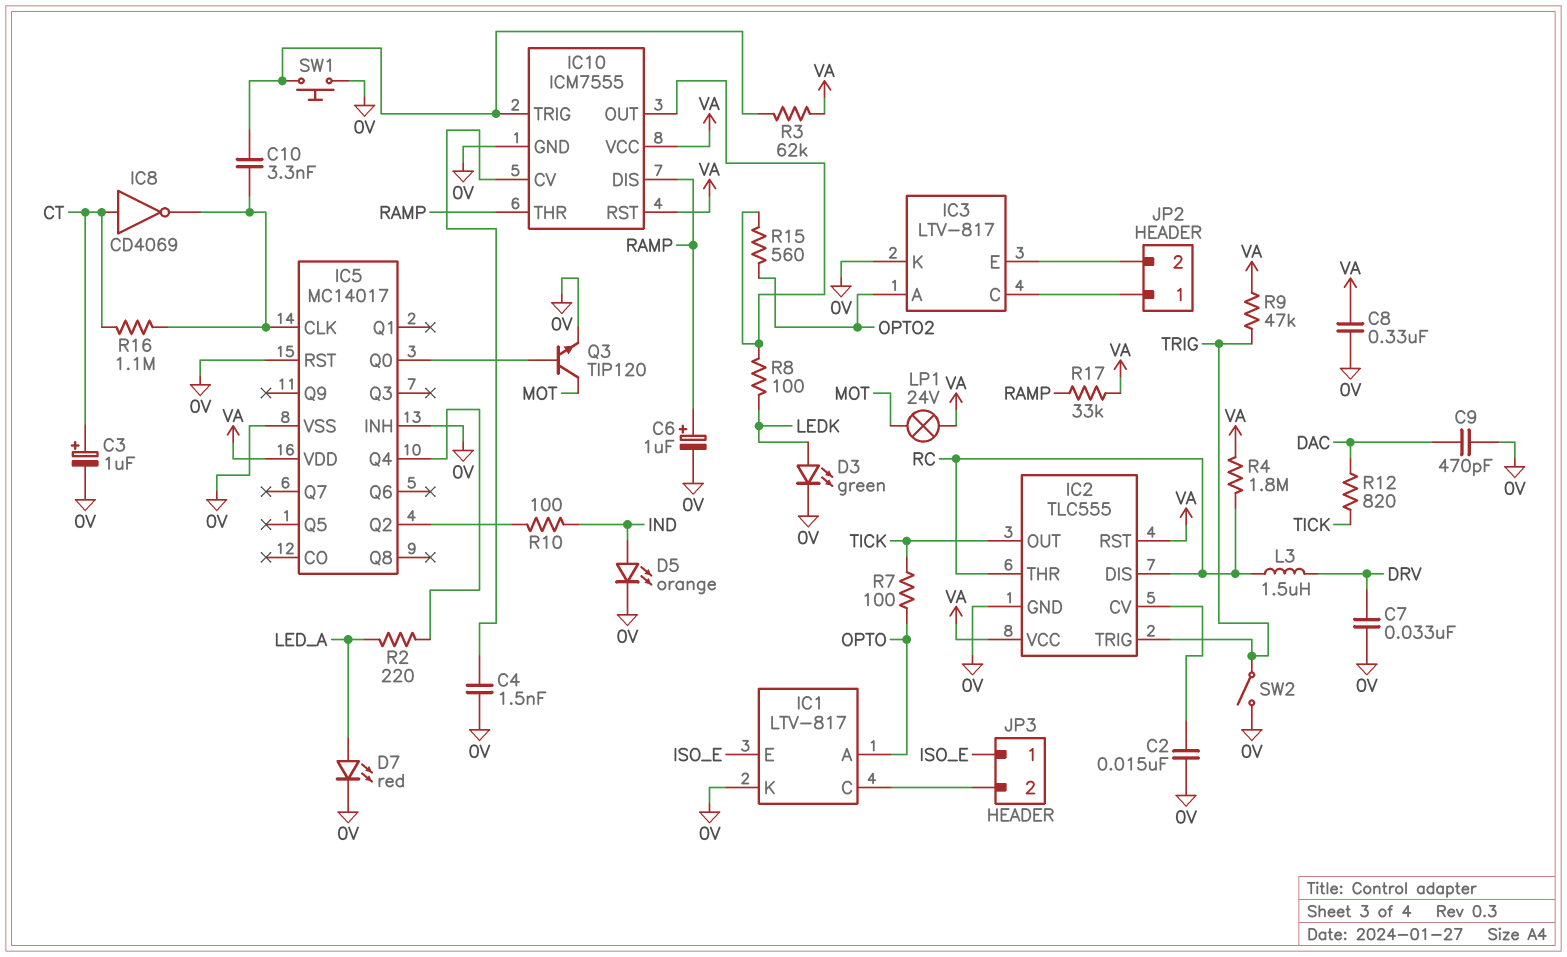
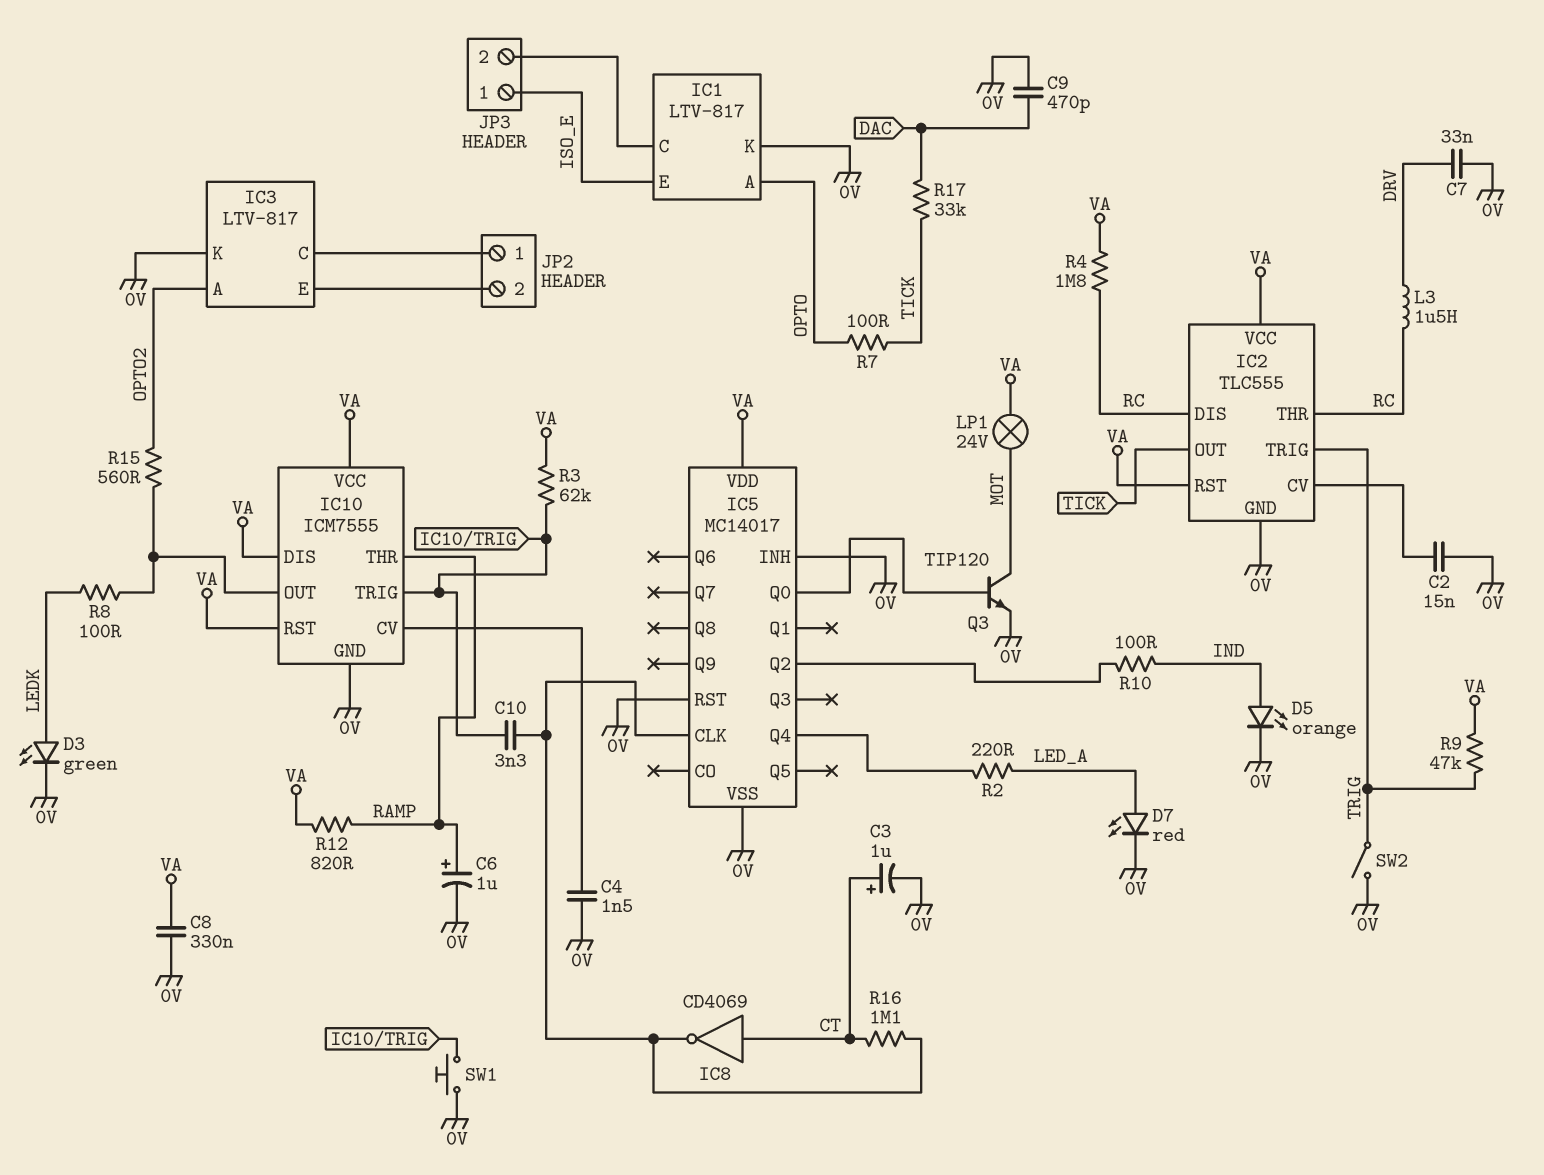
IC10 pin DIS: RAMP -> VA
R12: 820 (DAC, TICK) -> 820 (RAMP, VA)
R17: 33k (RAMP, VA) -> 33k (DAC, TICK)

